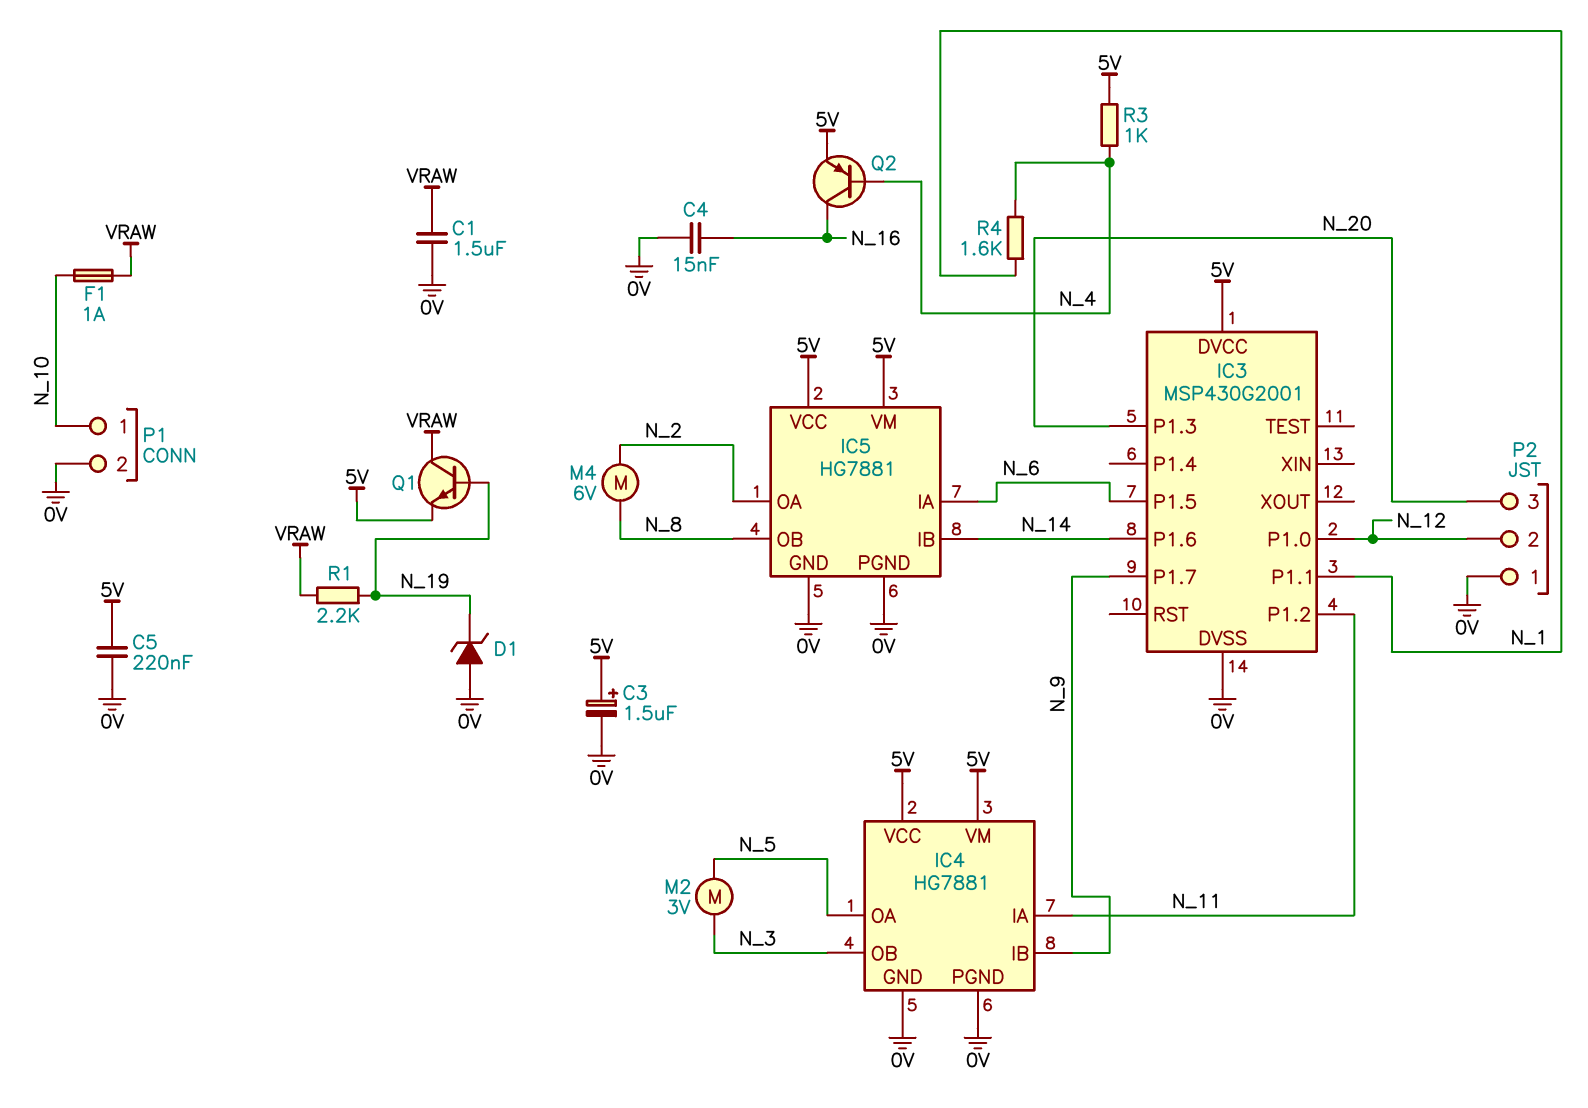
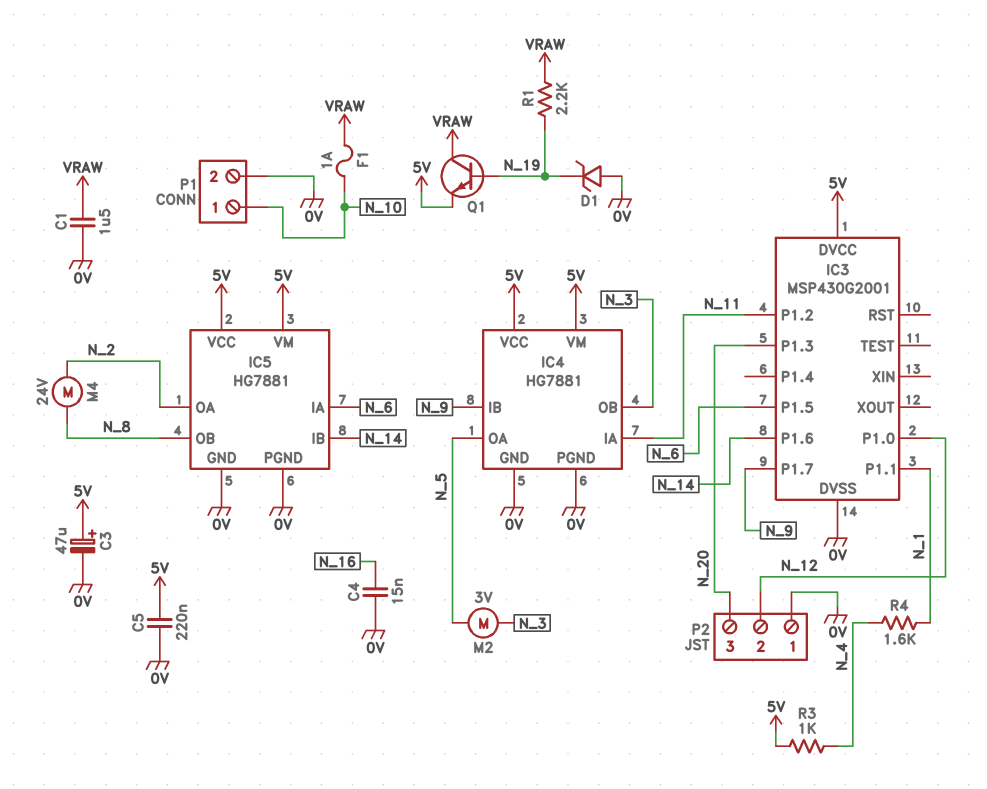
C3: 1.5uF (plus 5V, minus 0V) -> 47uF (plus 5V, minus 0V)
M4: motor 6V (N_2, N_8) -> motor 24V (N_2, N_8)
Q2: PNP (B N_4, C N_16, E 5V) -> none

